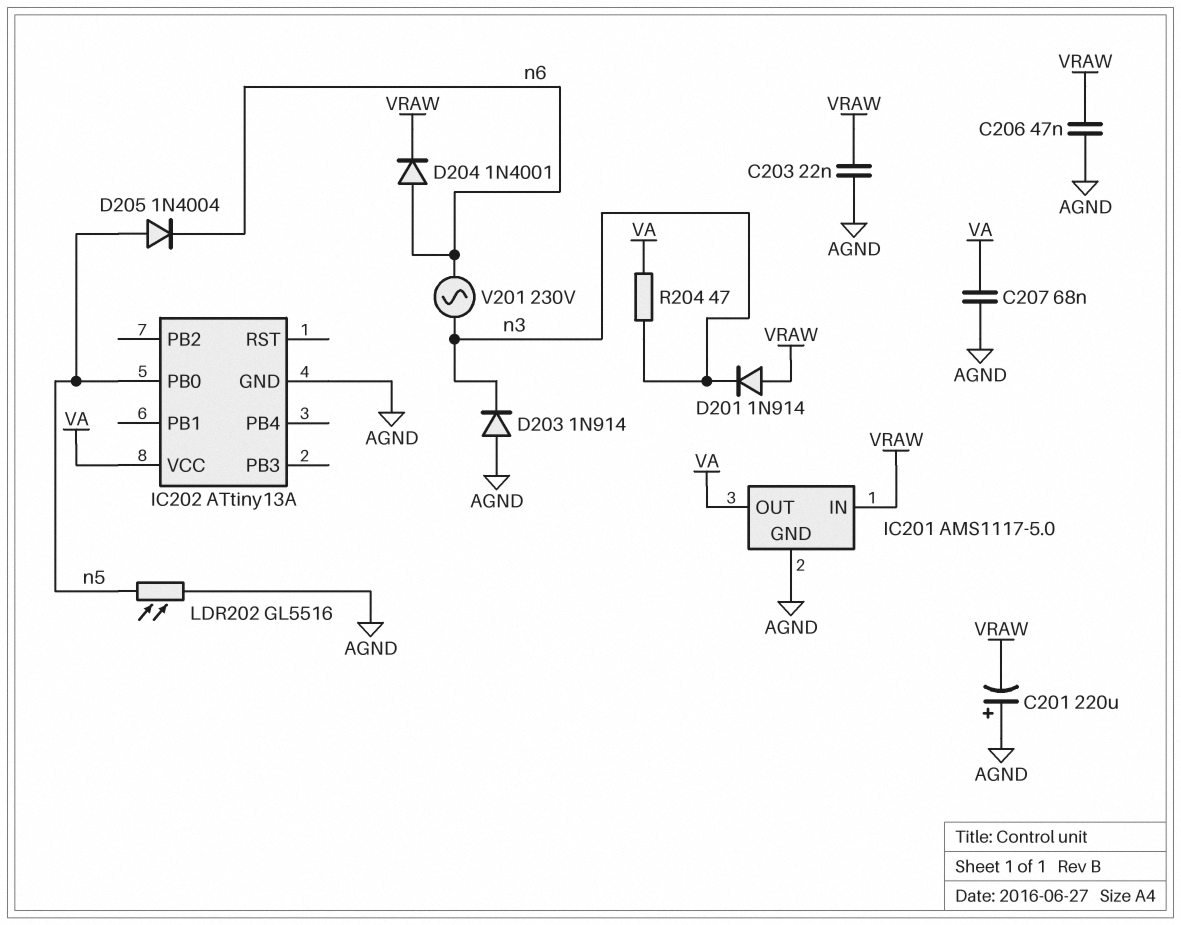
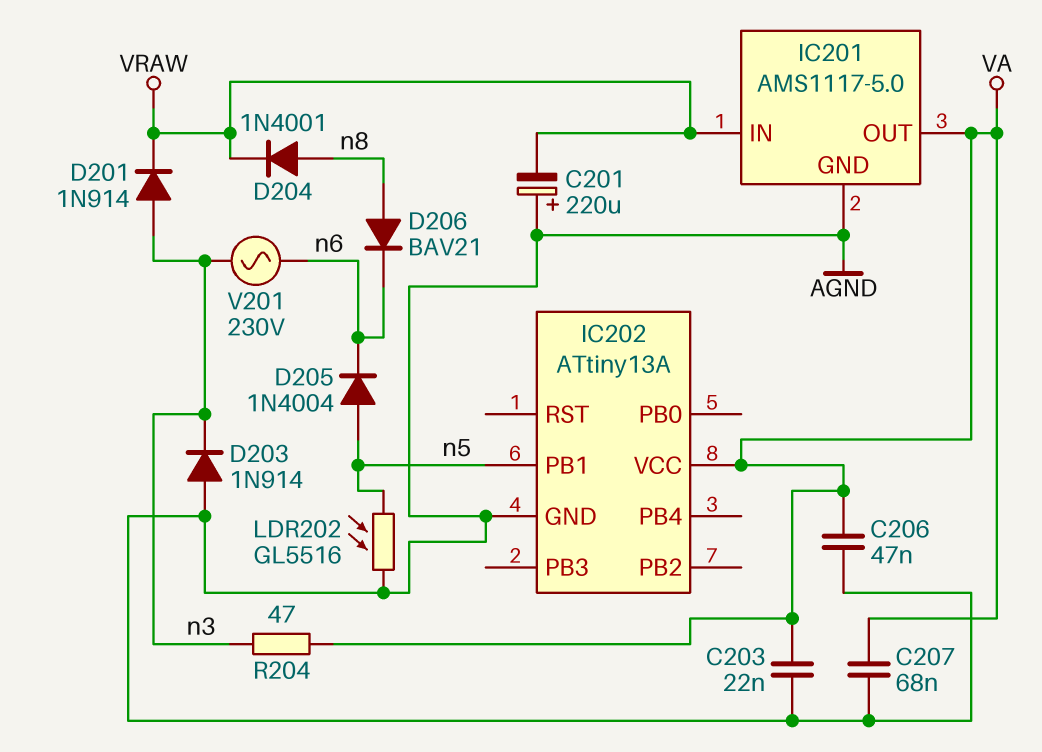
C203: 22nF (AGND, VRAW) -> 22nF (AGND, VA)
C206: 47nF (AGND, VRAW) -> 47nF (AGND, VA)
D201: diode 1N914 (A VRAW, K n3) -> diode 1N914 (A n3, K VRAW)
D204: diode 1N4001 (A n6, K VRAW) -> diode 1N4001 (A n8, K VRAW)
D206: none -> diode BAV21 (A n8, K n6)
IC202 pin PB0: n5 -> none
IC202 pin PB1: none -> n5

